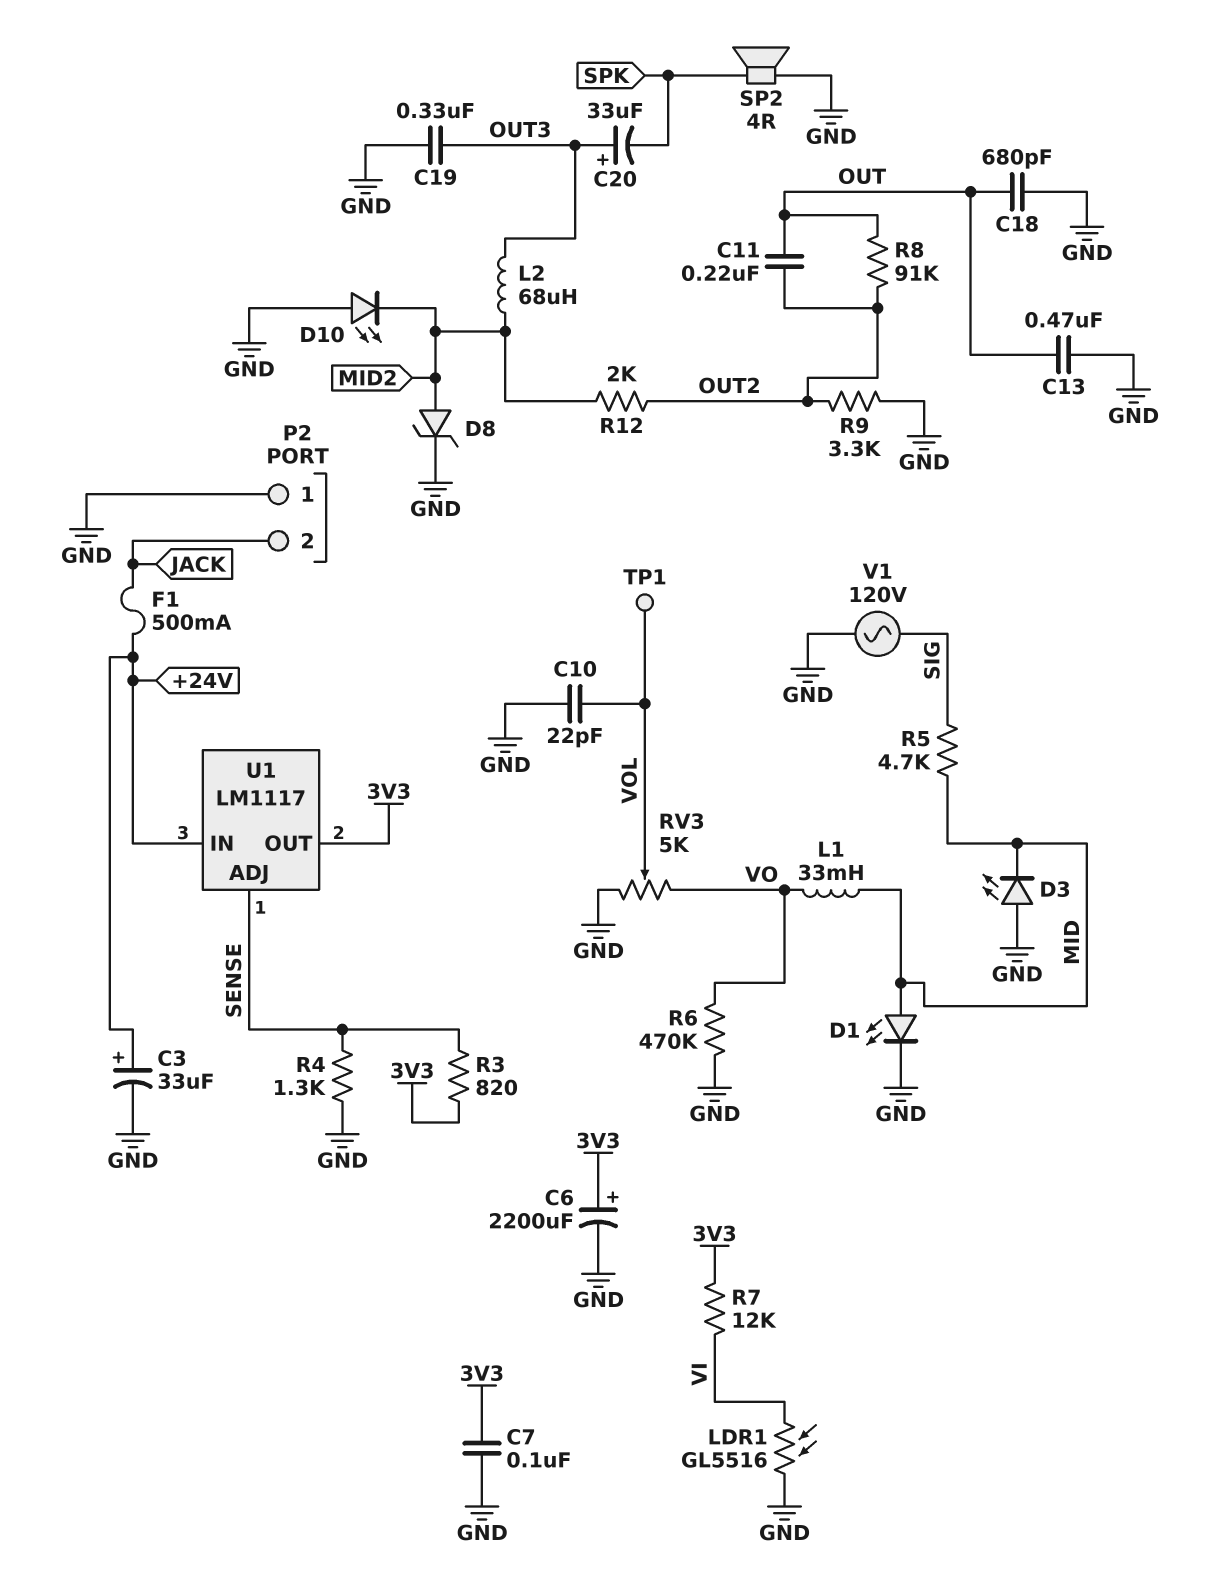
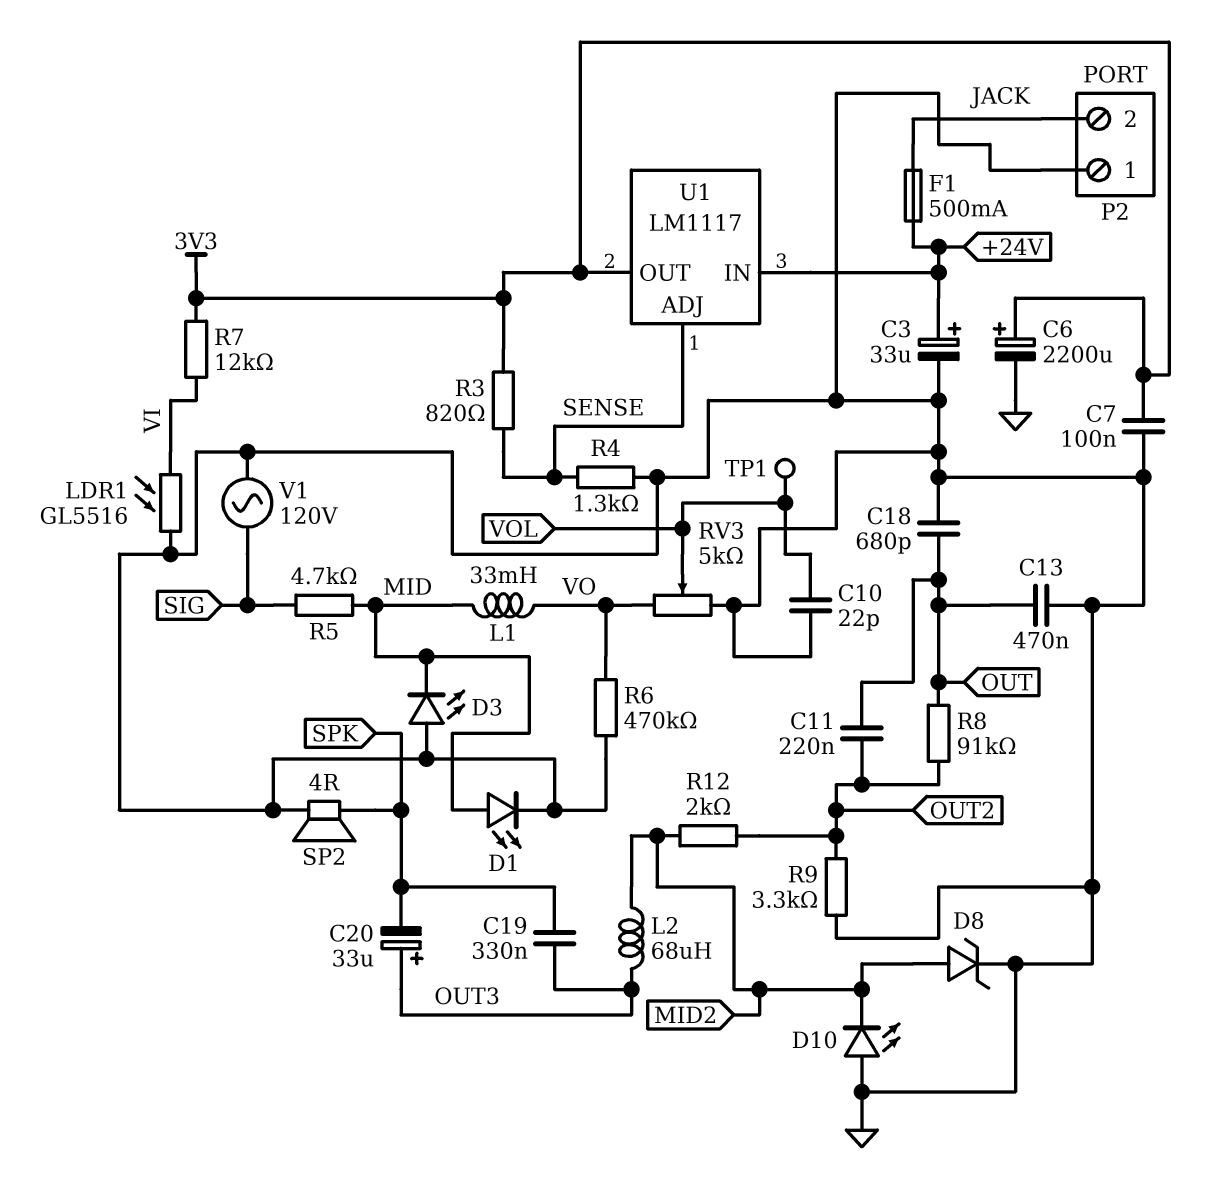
C19: 330nF (GND, OUT3) -> 330nF (OUT3, SPK)

